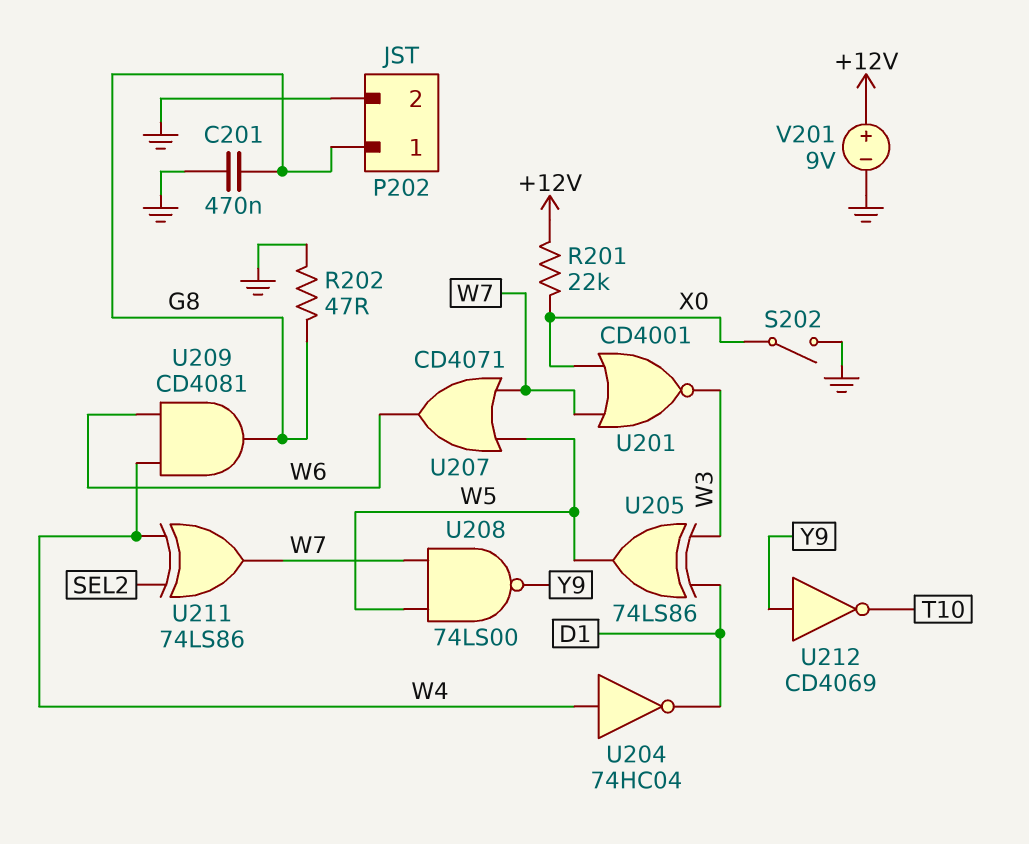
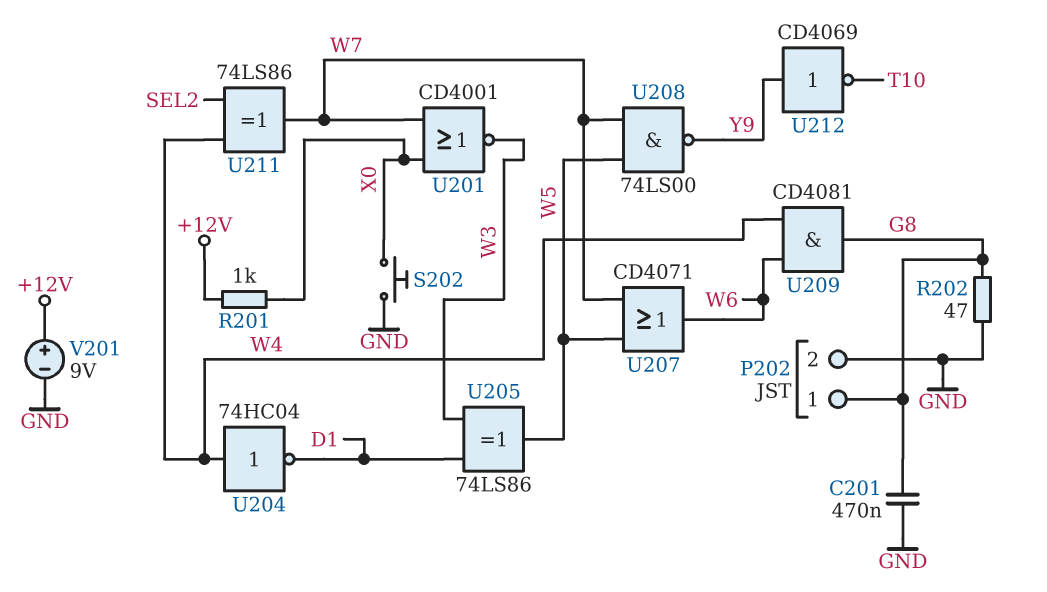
R201: 22k (+12V, X0) -> 1k (+12V, X0)
S202: switch (GND, X0) -> button (GND, X0)

